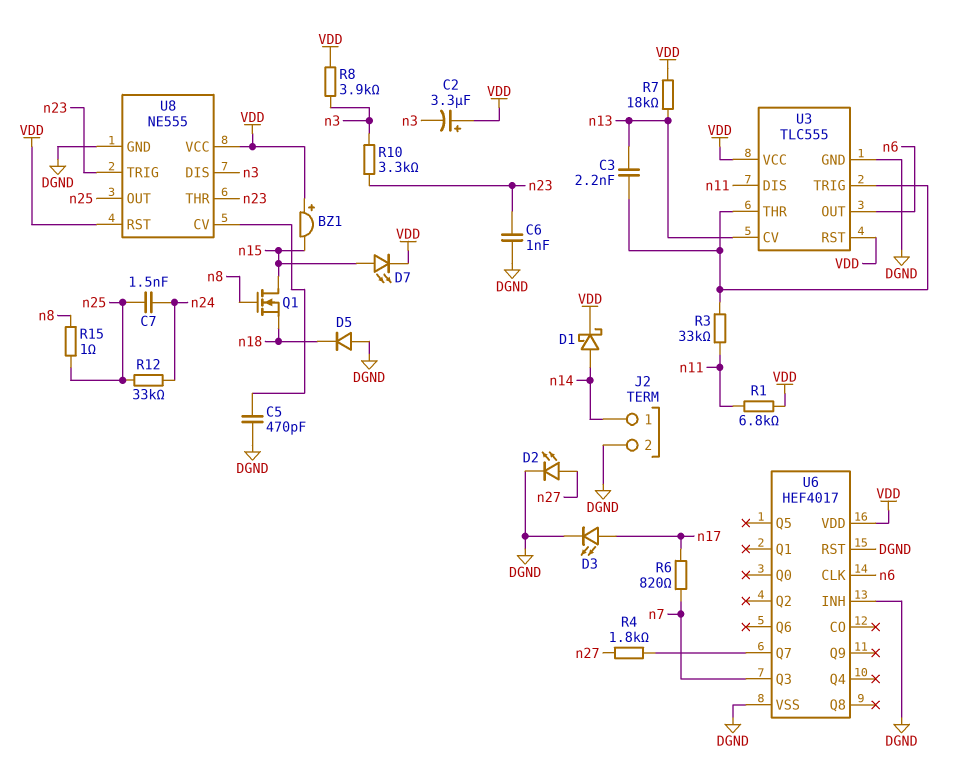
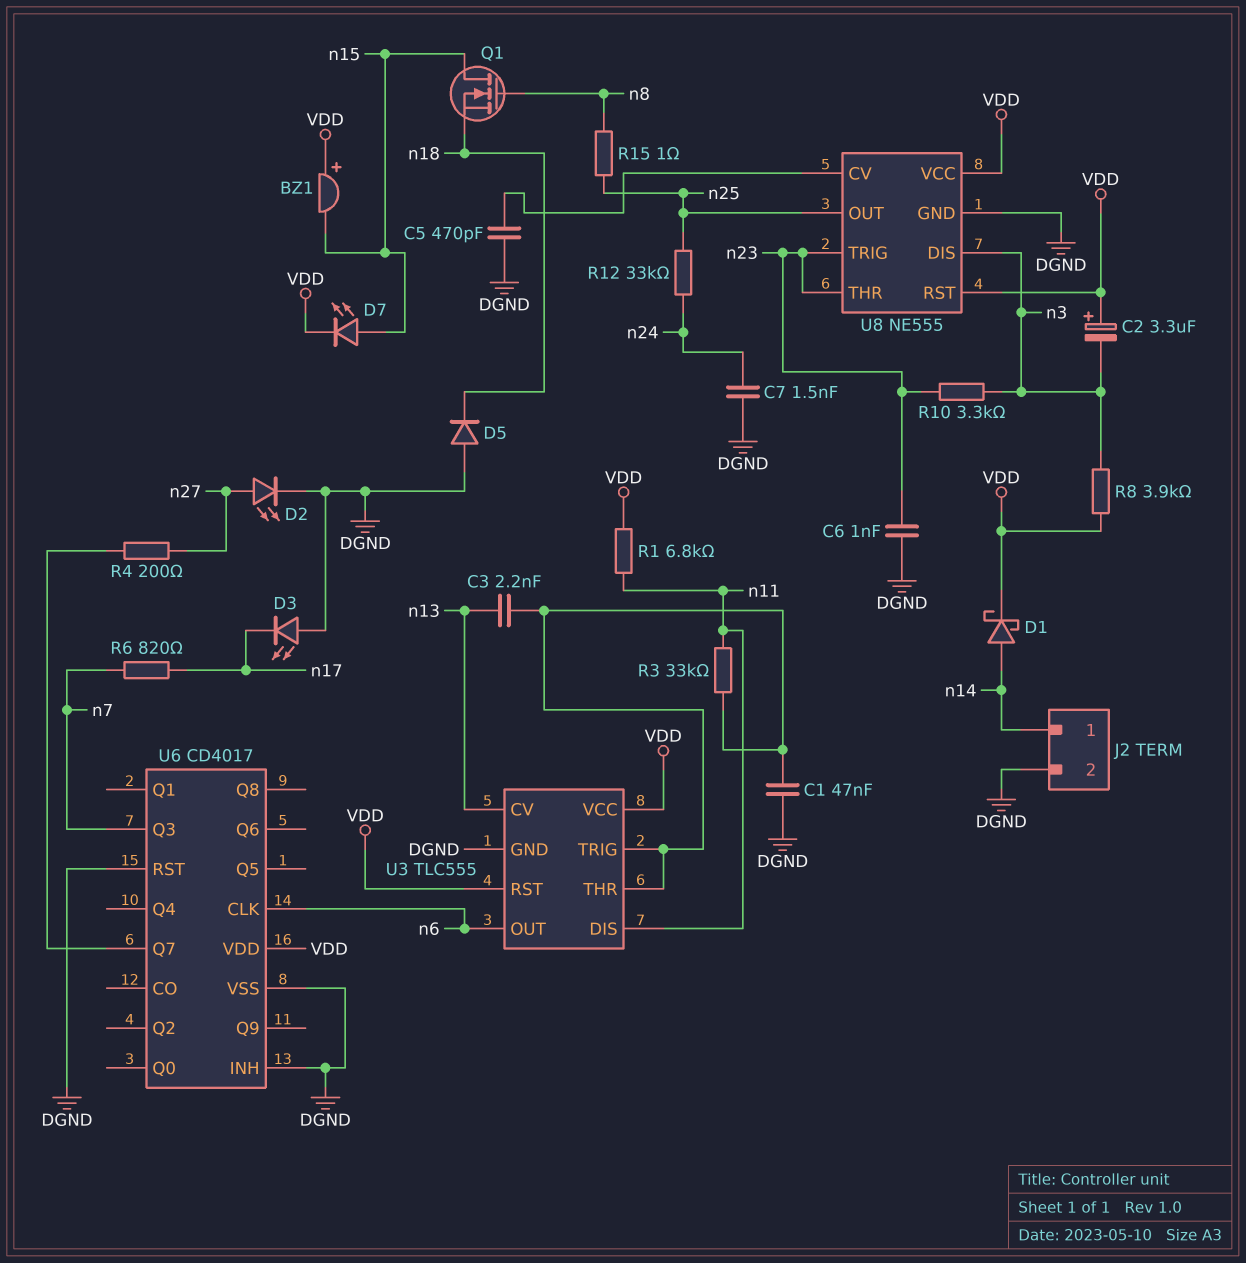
C1: none -> 47nF (DGND, U3/THR)
C7: 1.5nF (n24, n25) -> 1.5nF (DGND, n24)
D3: LED (A n17, K DGND) -> LED (A DGND, K n17)
R4: 1.8k (U6/Q7, n27) -> 200 (U6/Q7, n27)
R7: 18k (VDD, n13) -> none
U6: HEF4017 -> CD4017

